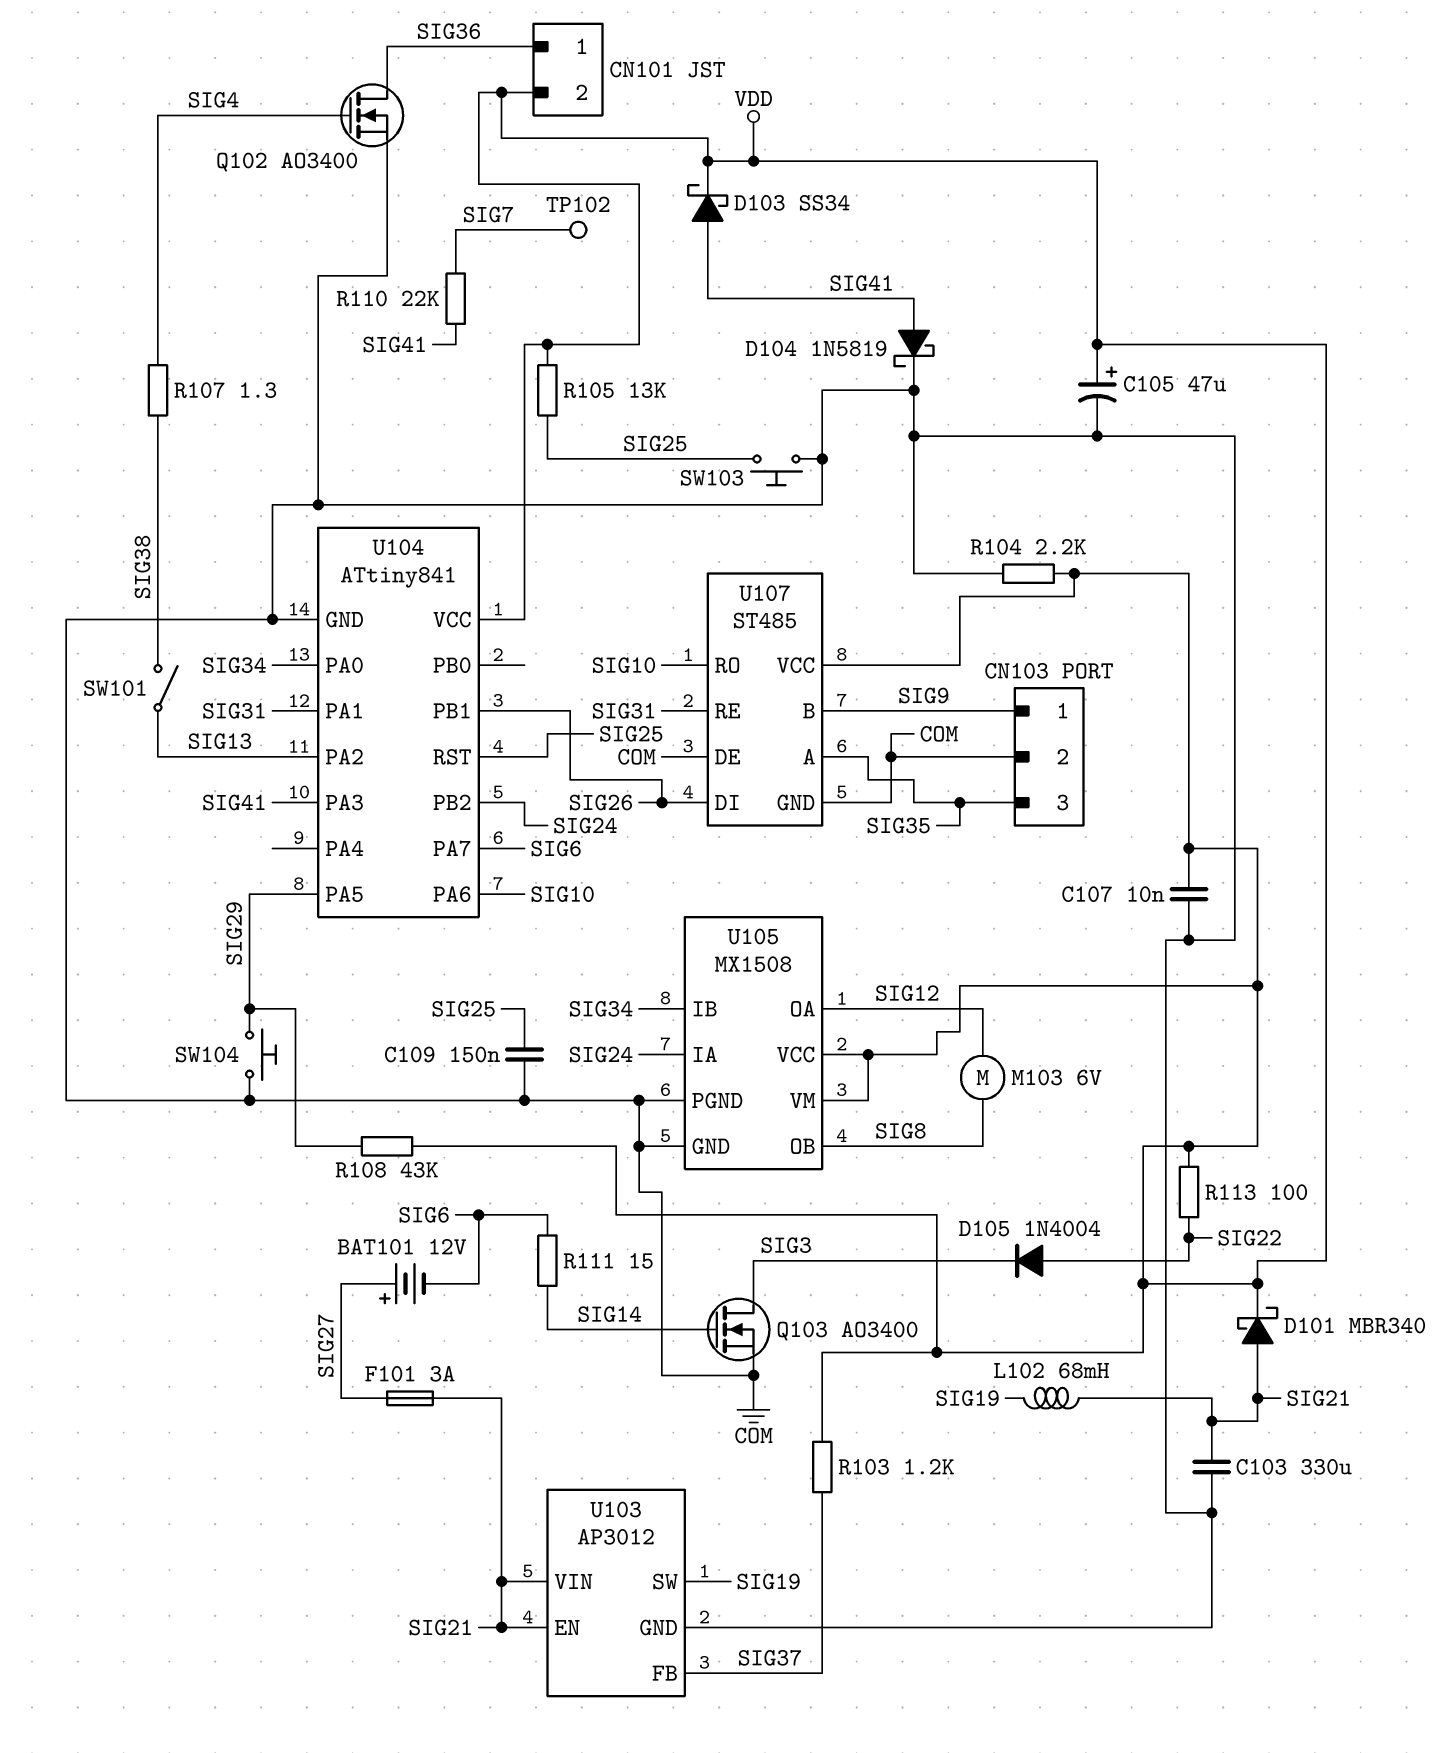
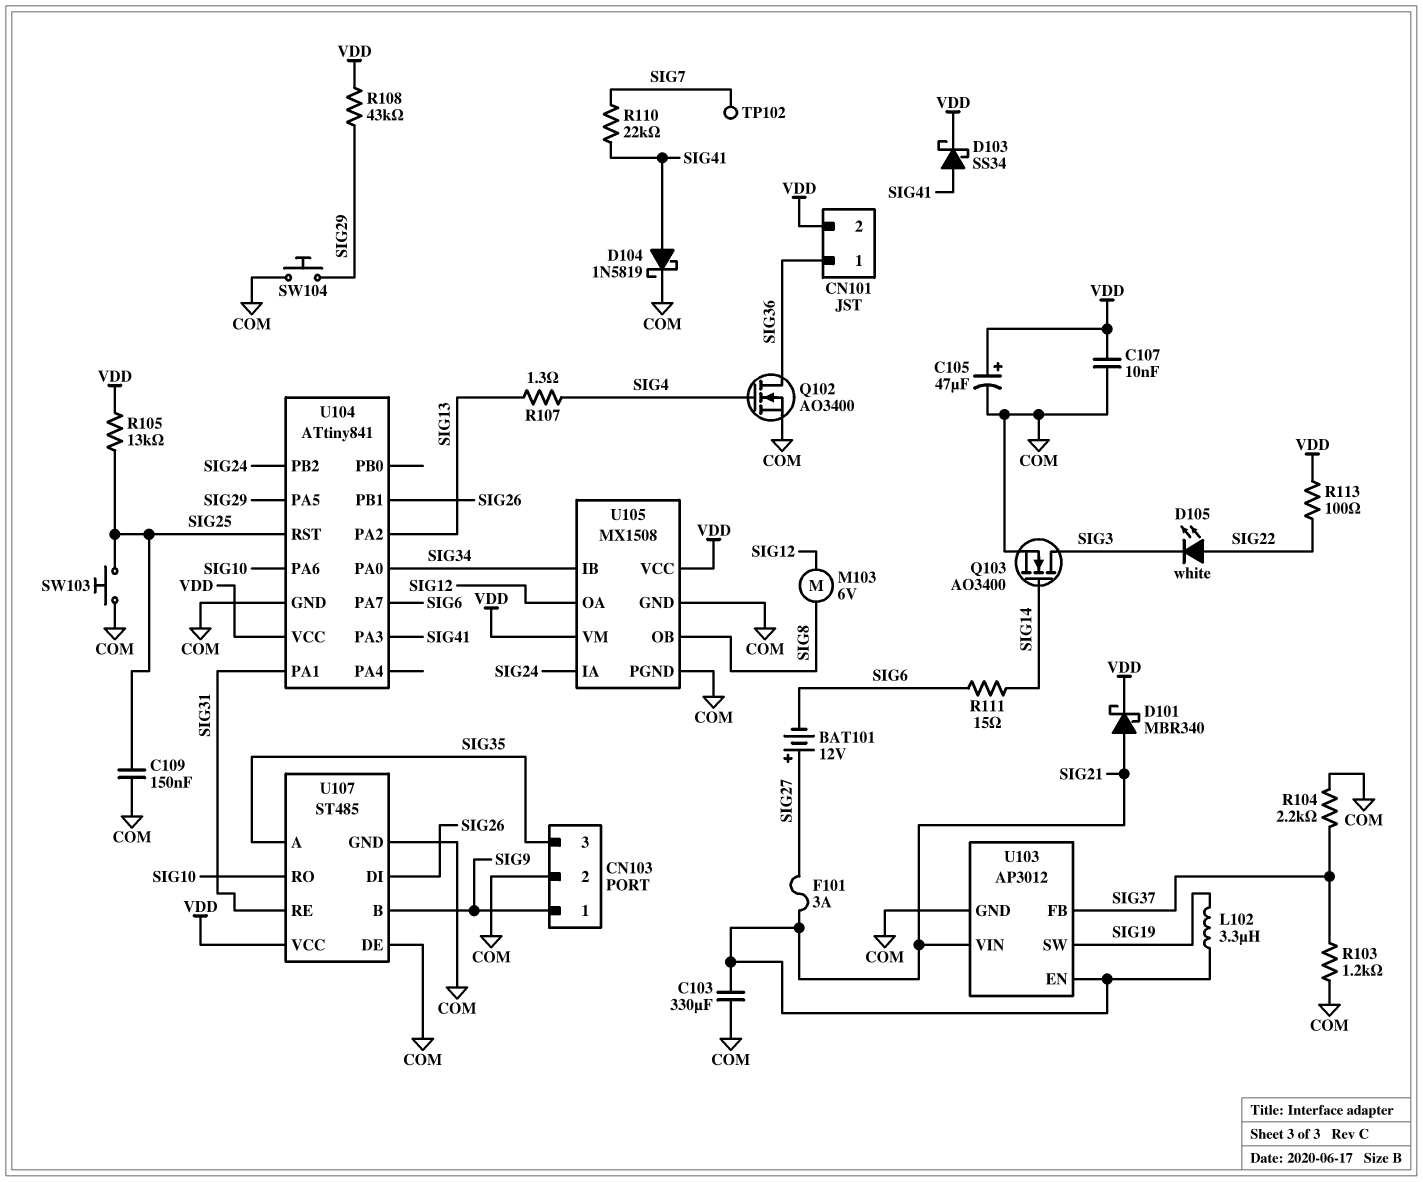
D105: diode 1N4004 (A SIG22, K SIG3) -> LED white (A SIG22, K SIG3)
L102: 68mH (SIG19, SIG21) -> 3.3uH (SIG19, SIG21)
R103: 1.2k (SIG37, VDD) -> 1.2k (COM, SIG37)
R104: 2.2k (COM, VDD) -> 2.2k (COM, SIG37)
R107: 1.3 (SIG4, SIG38) -> 1.3 (SIG4, SIG13)
SW101: switch (SIG13, SIG38) -> none

